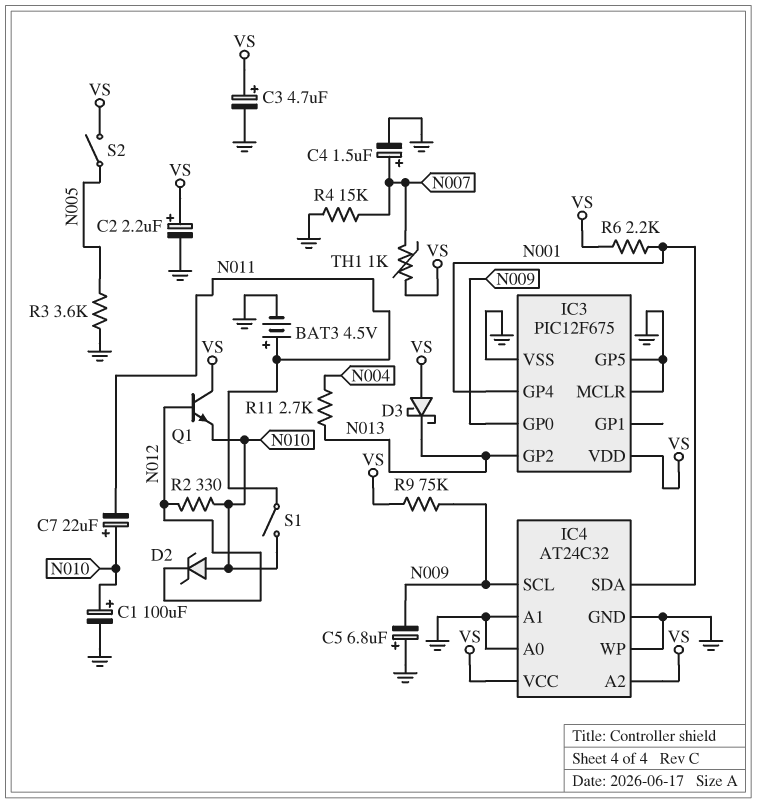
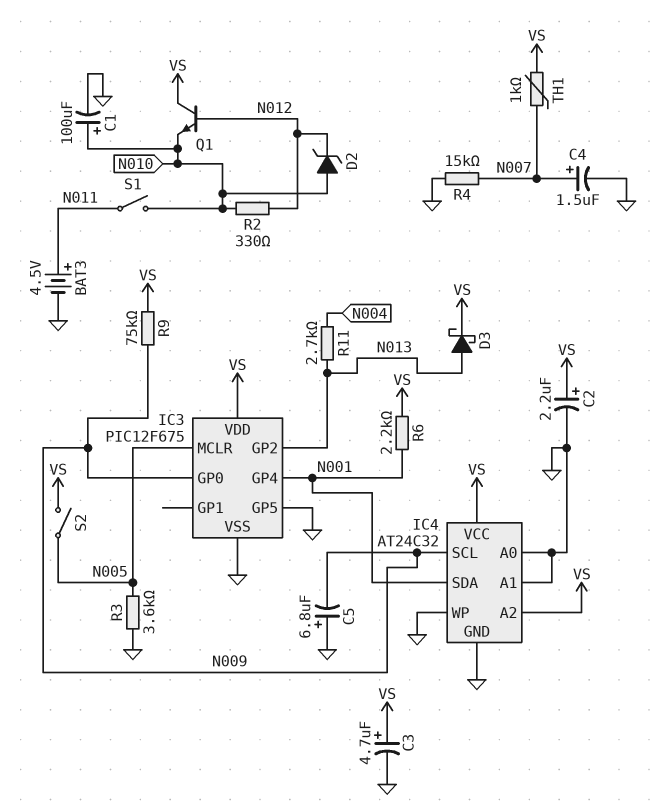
C7: 22uF (plus N010, minus N011) -> none
D3: schottky (A VS, K N013) -> schottky (A N013, K VS)
IC3 pin MCLR: GND -> N005

